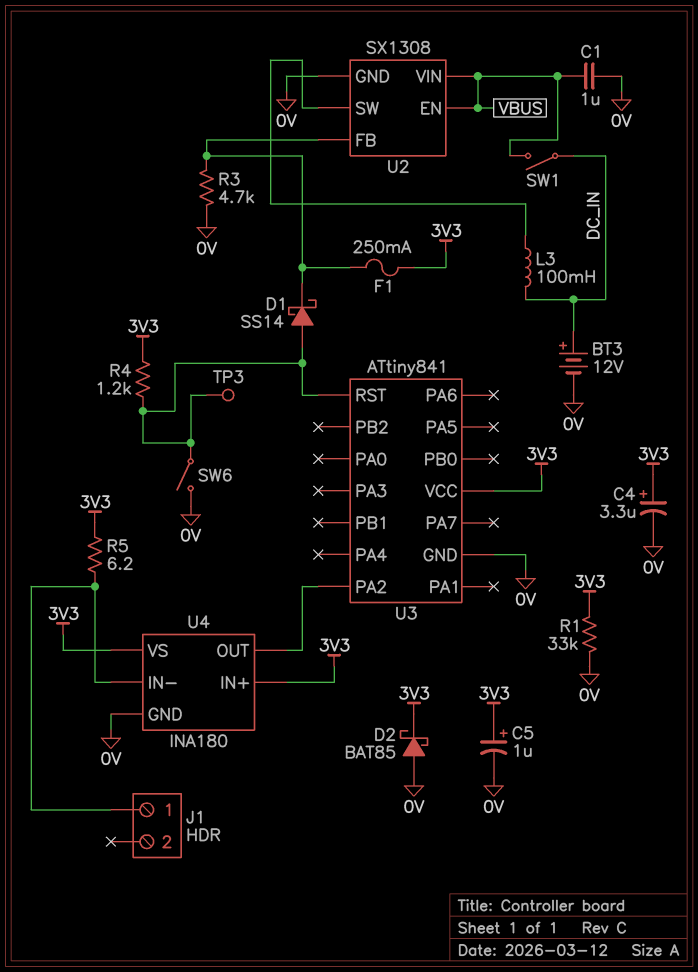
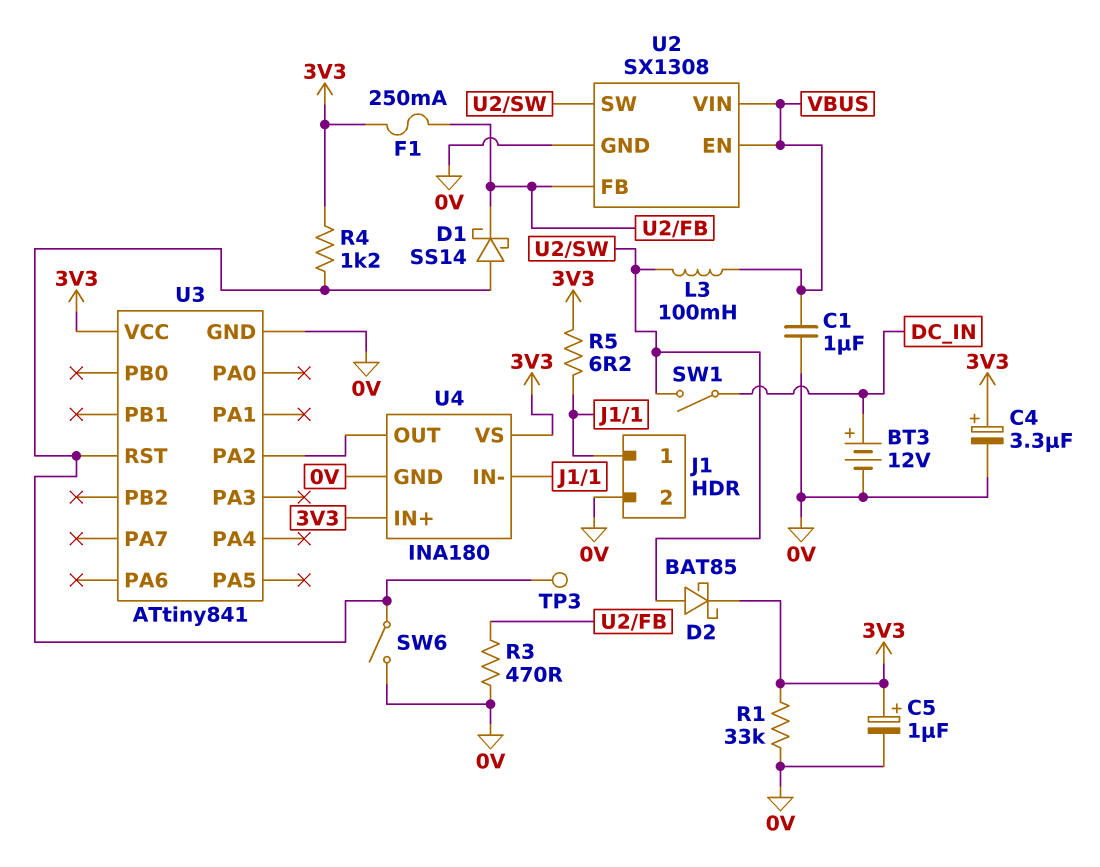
D2: schottky BAT85 (A 0V, K 3V3) -> schottky BAT85 (A U2/SW, K 3V3)
J1 pin 2: none -> 0V
L3: 100mH (DC_IN, U2/SW) -> 100mH (U2/SW, VBUS)
R3: 4.7k (0V, U2/FB) -> 470 (0V, U2/FB)
SW1: switch (DC_IN, VBUS) -> switch (DC_IN, U2/SW)

